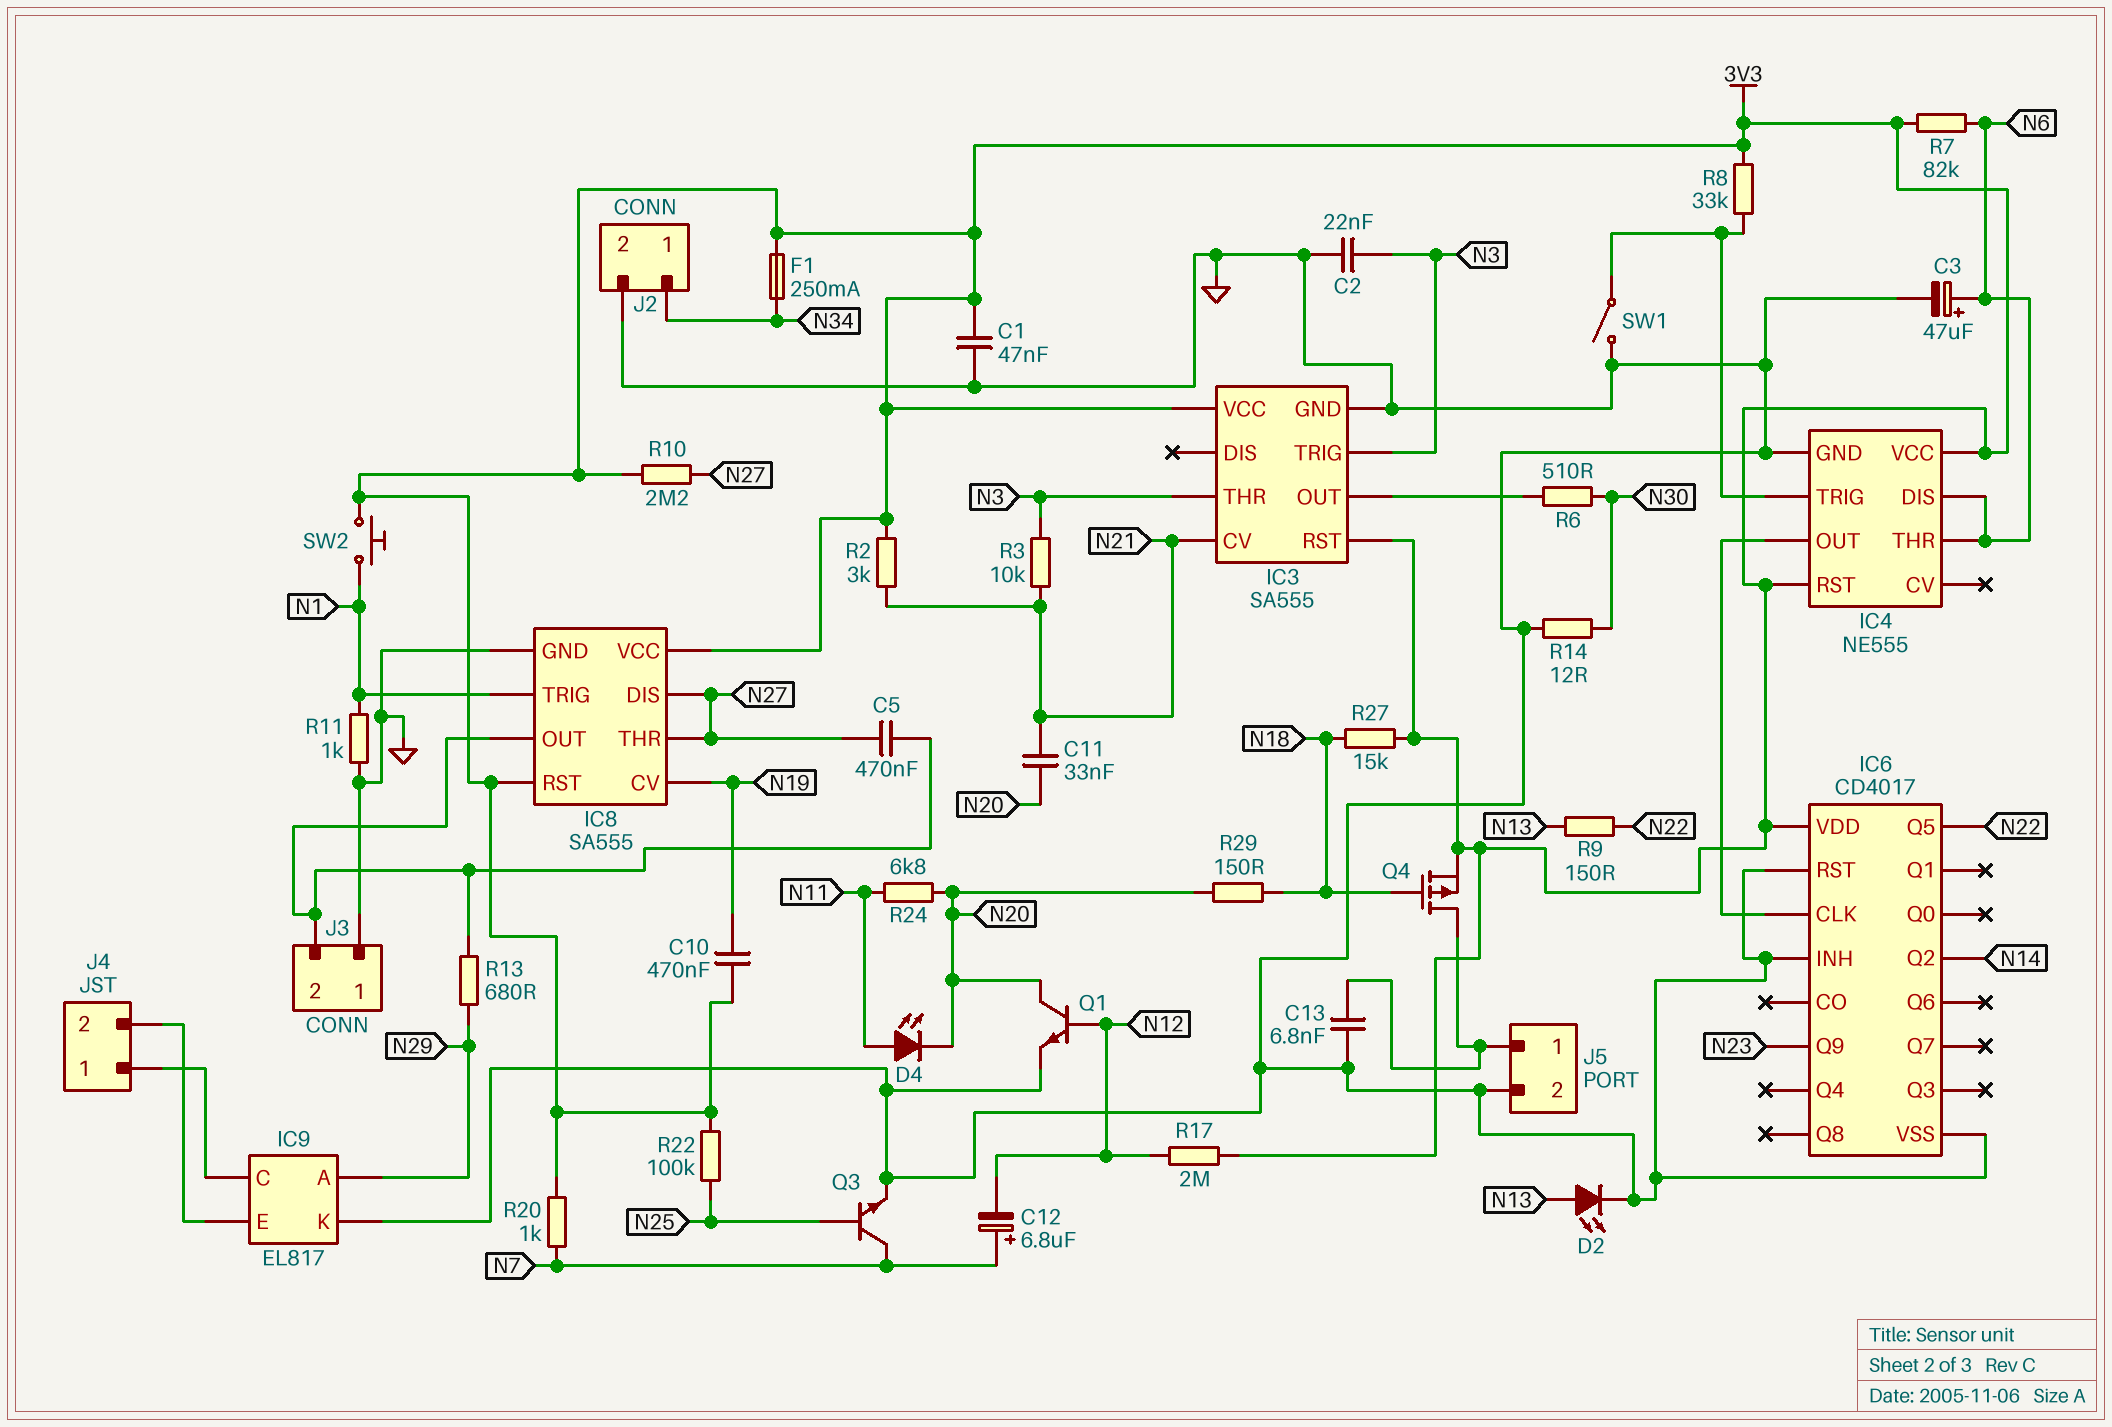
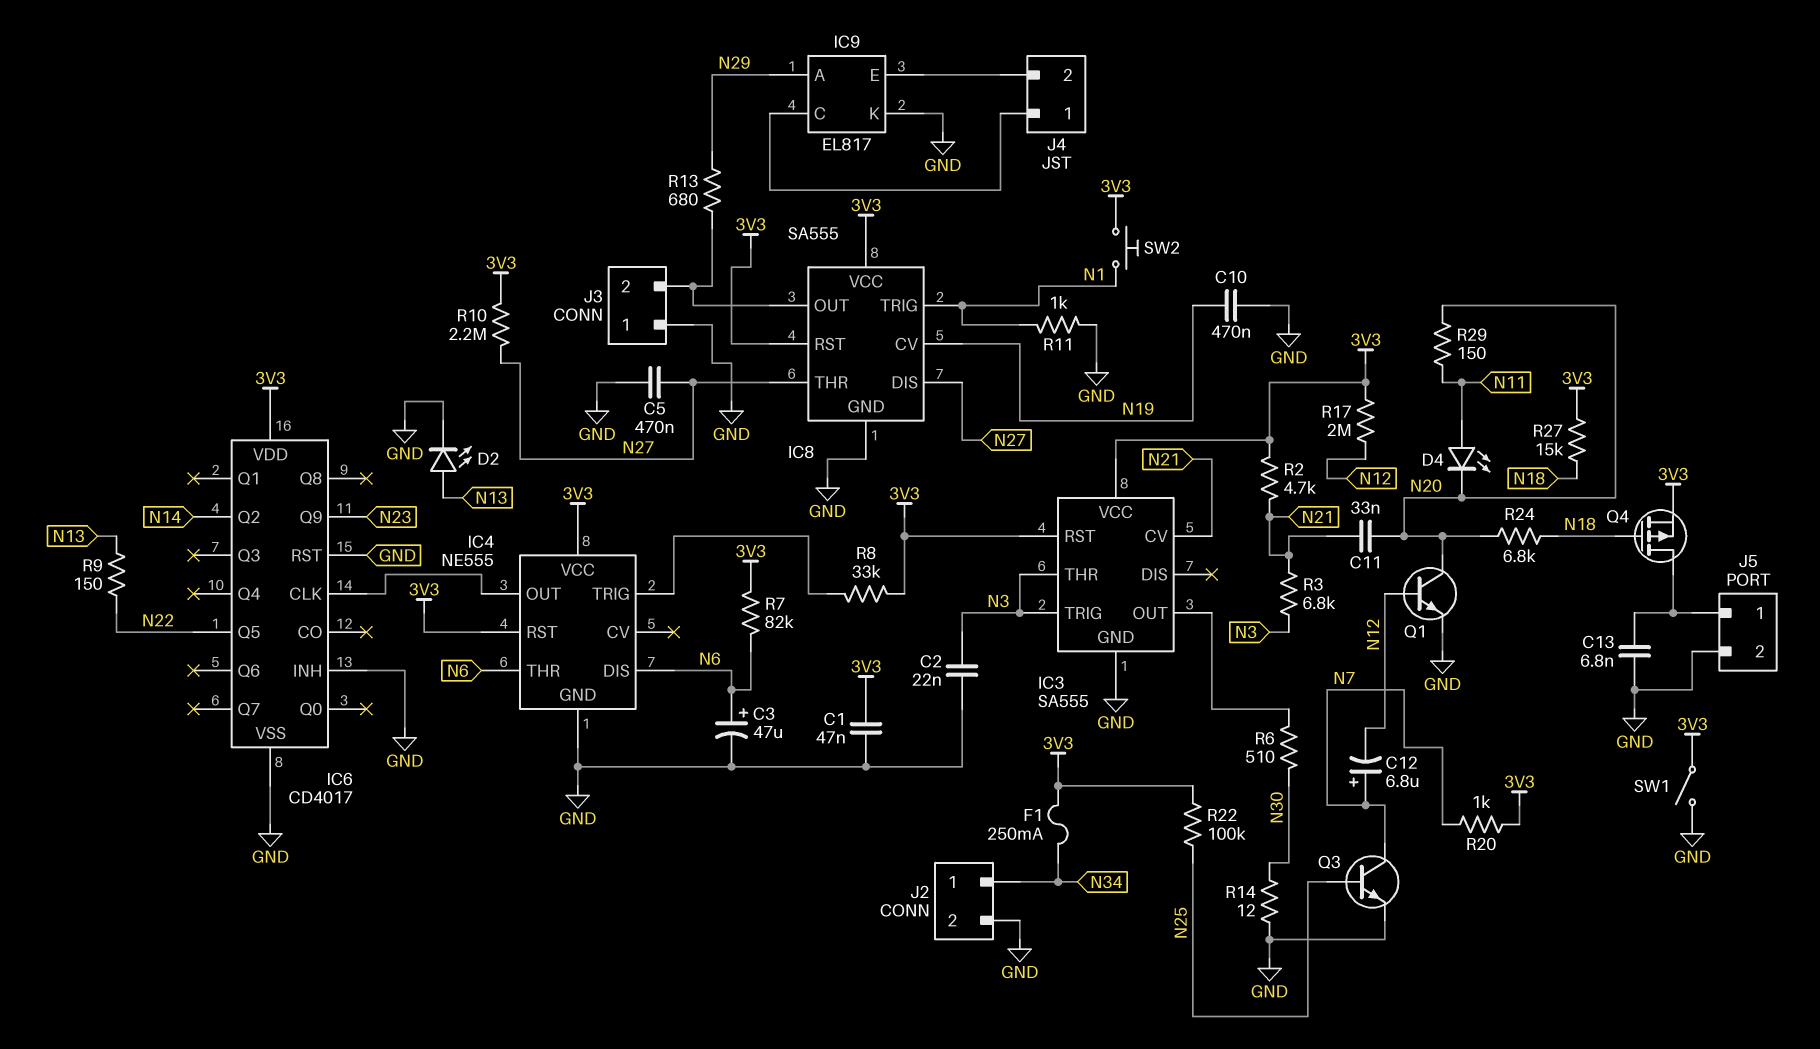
C5: 470nF (IC8/OUT, N27) -> 470nF (GND, N27)
C10: 470nF (3V3, N19) -> 470nF (GND, N19)
R2: 3k (3V3, N21) -> 4.7k (3V3, N21)
R3: 10k (N3, N21) -> 6.8k (N3, N21)
R24: 6.8k (N11, N20) -> 6.8k (N18, N20)
R29: 150 (N18, N20) -> 150 (N11, N20)
SW1: switch (GND, IC4/TRIG) -> switch (3V3, GND)

